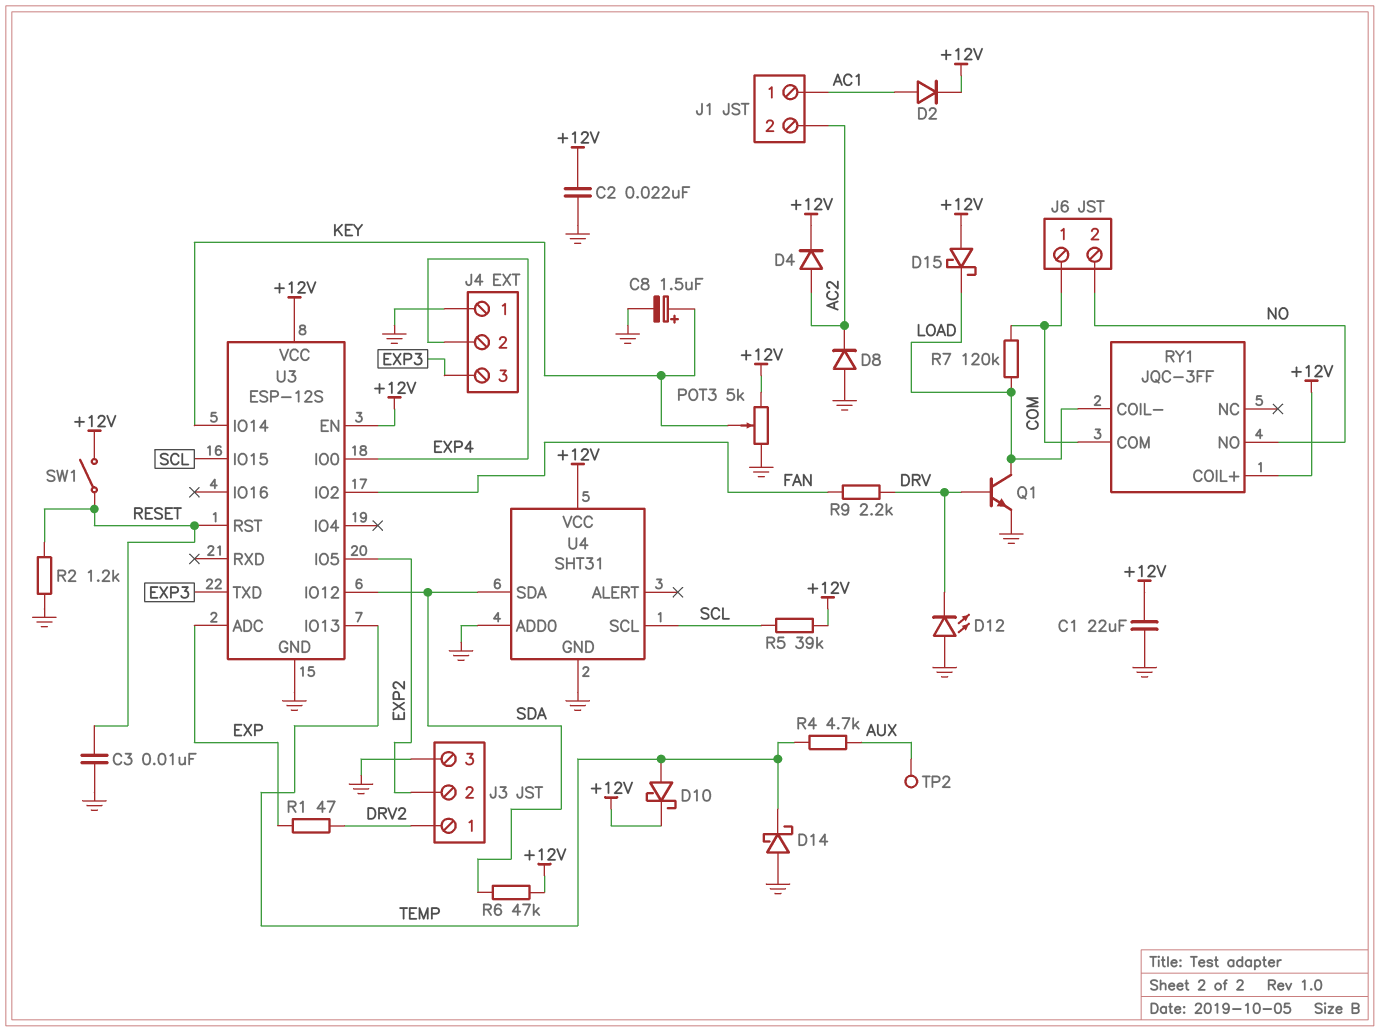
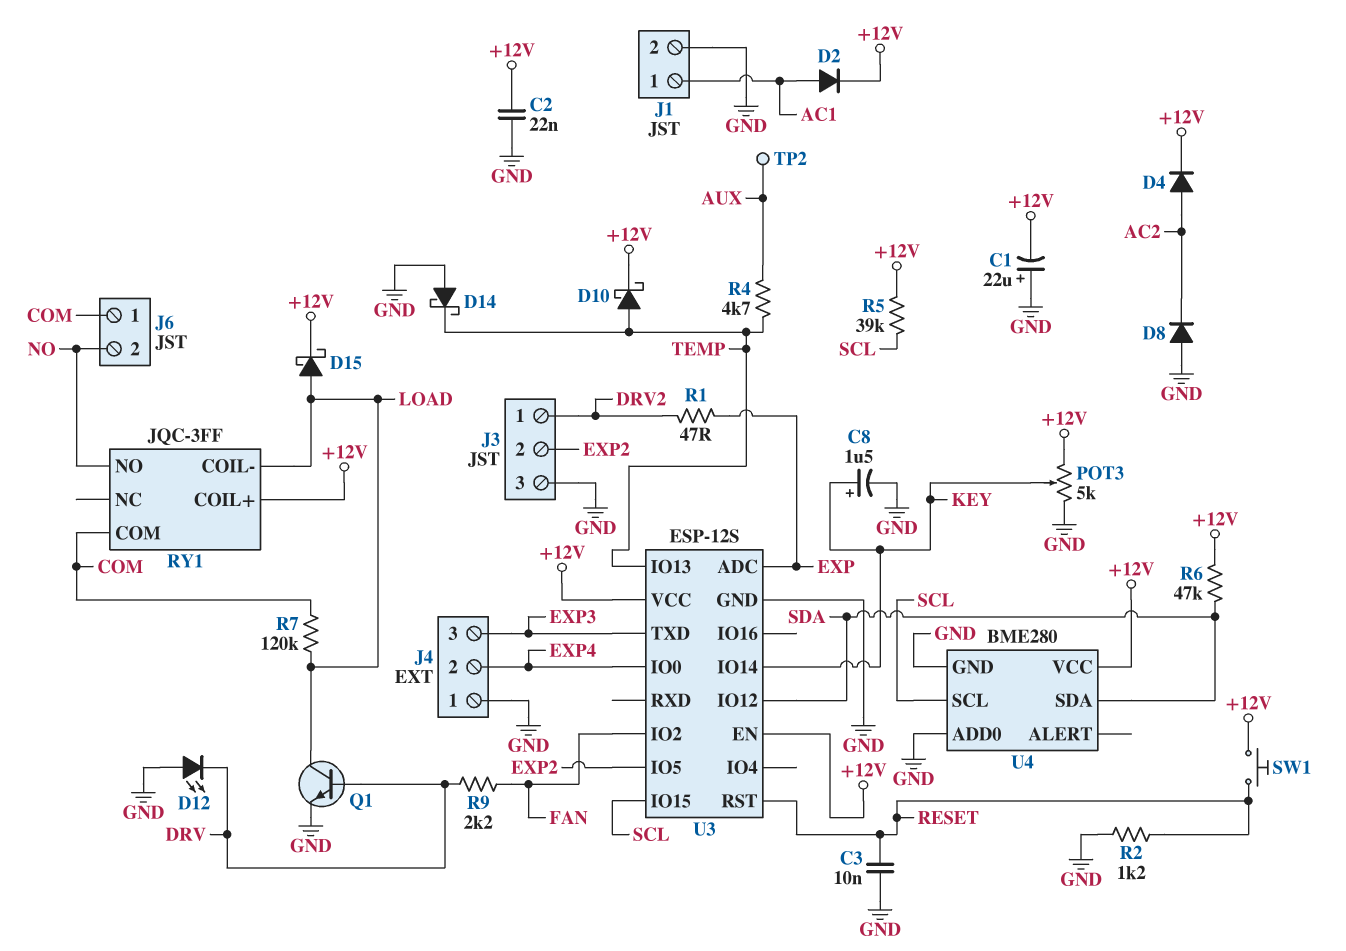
C1: 22uF (+12V, GND) -> 22uF (plus GND, minus +12V)
D15: schottky (A +12V, K LOAD) -> schottky (A LOAD, K +12V)
J1 pin 2: AC2 -> GND
SW1: switch (+12V, RESET) -> button (+12V, RESET)
U4: SHT31 -> BME280

